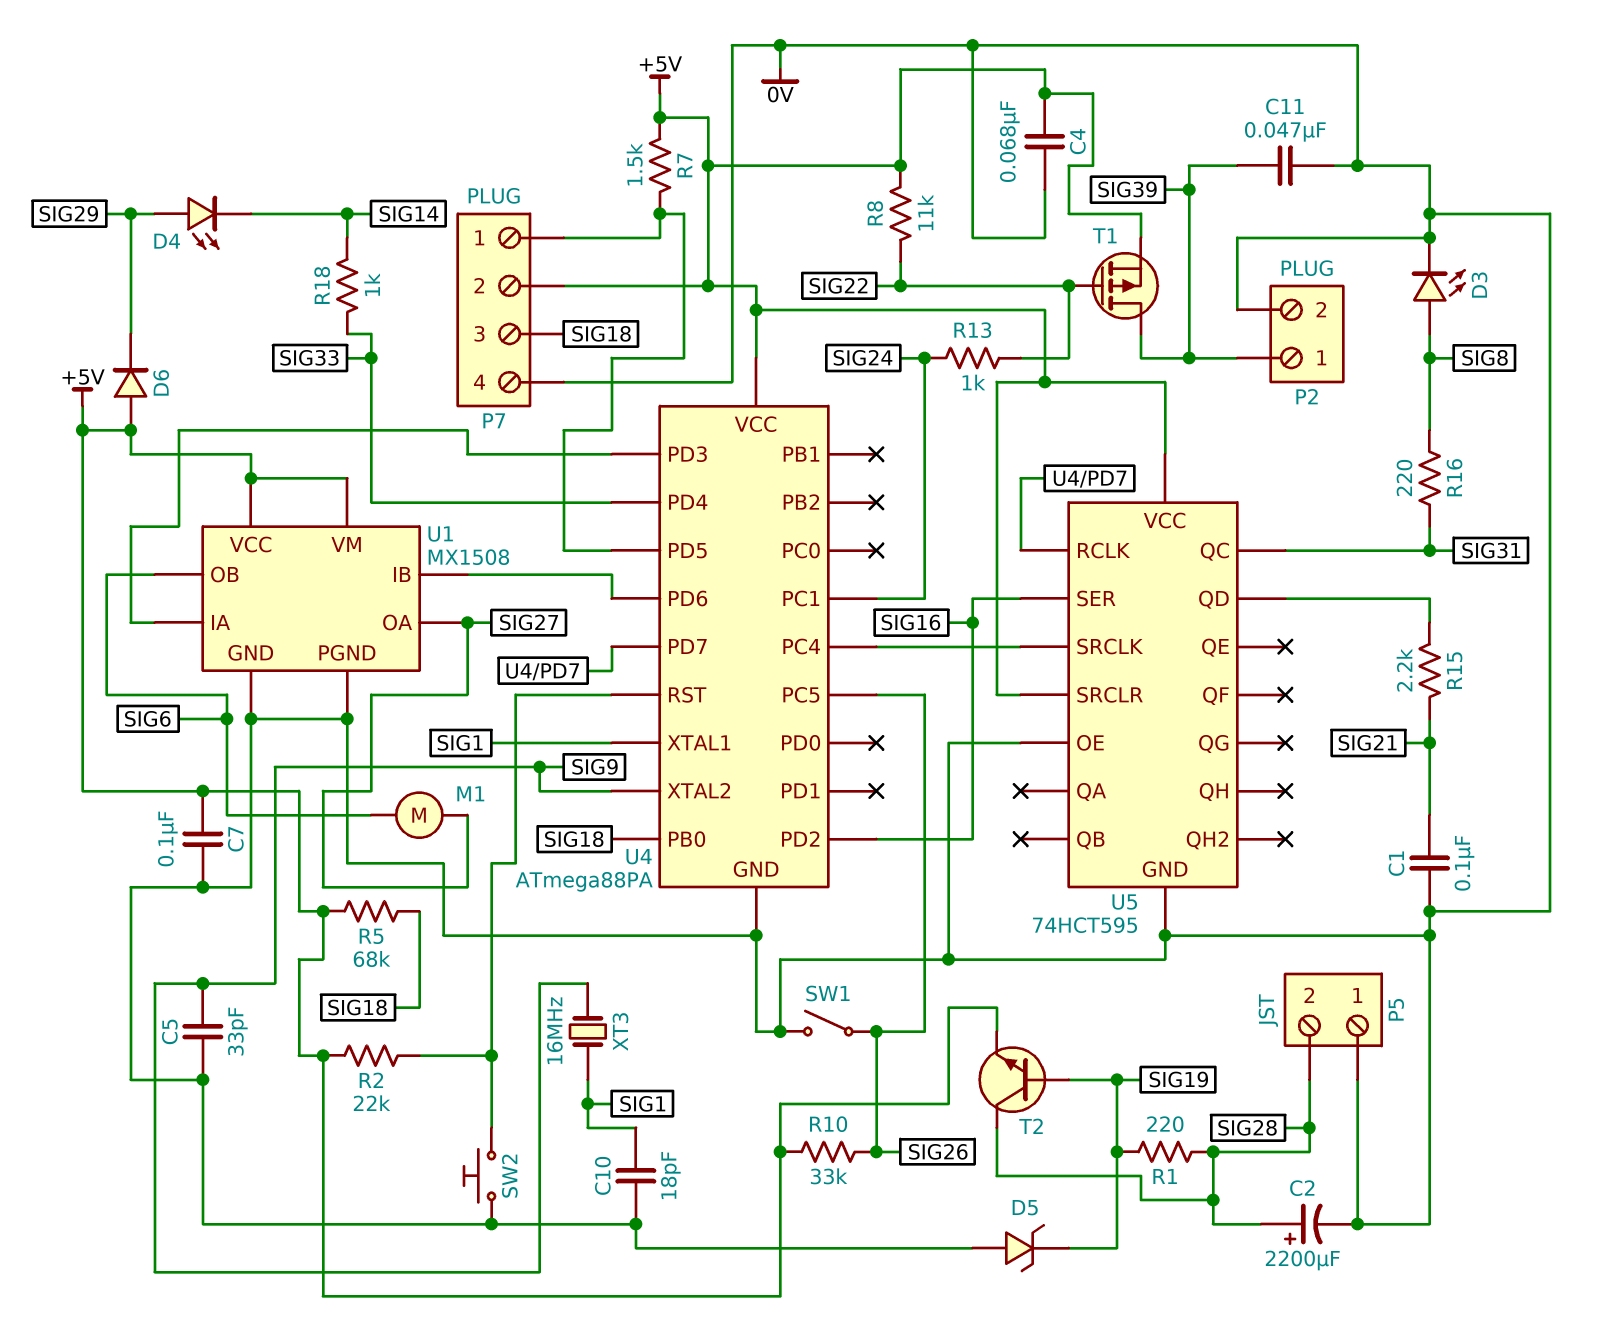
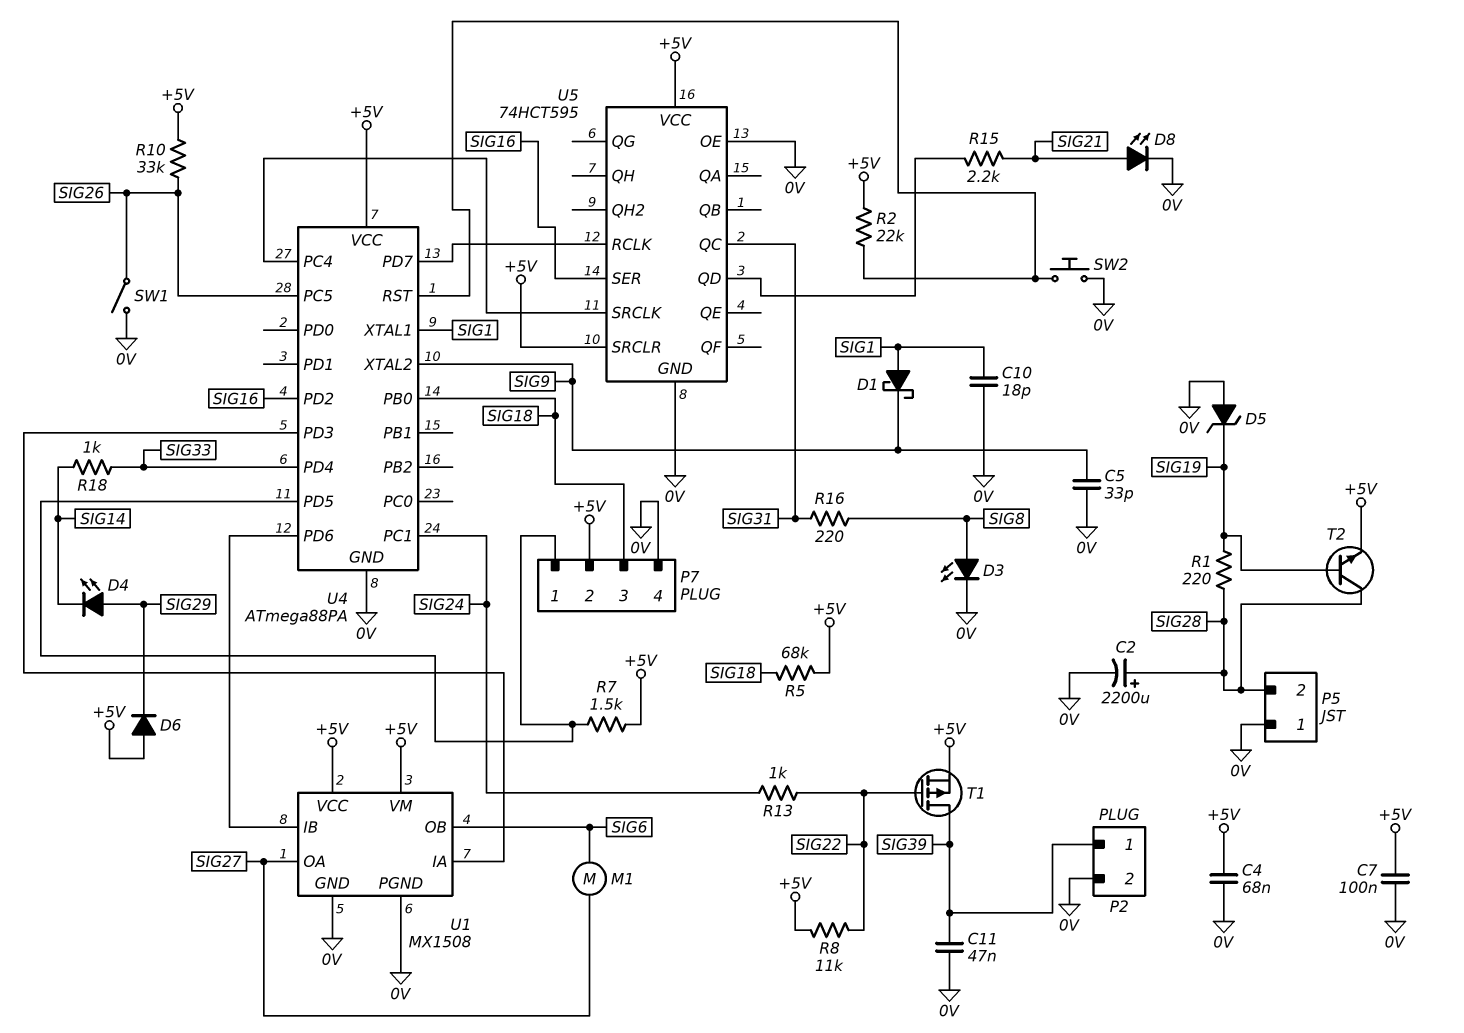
C1: 100nF (0V, SIG21) -> none
D1: none -> schottky (A SIG1, K SIG9)
D8: none -> LED (A SIG21, K 0V)
XT3: 16MHz (SIG1, SIG9) -> none

